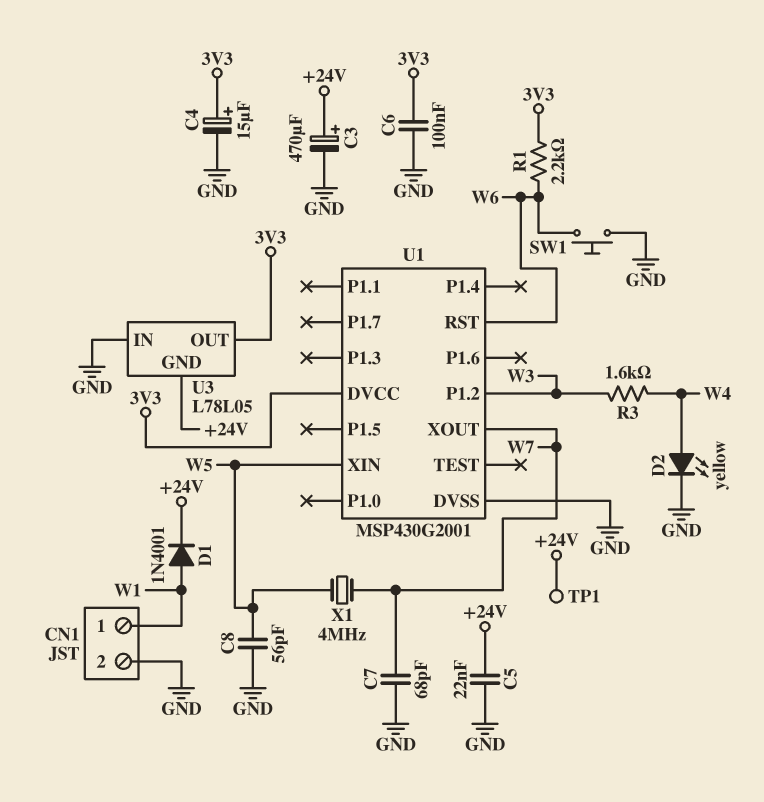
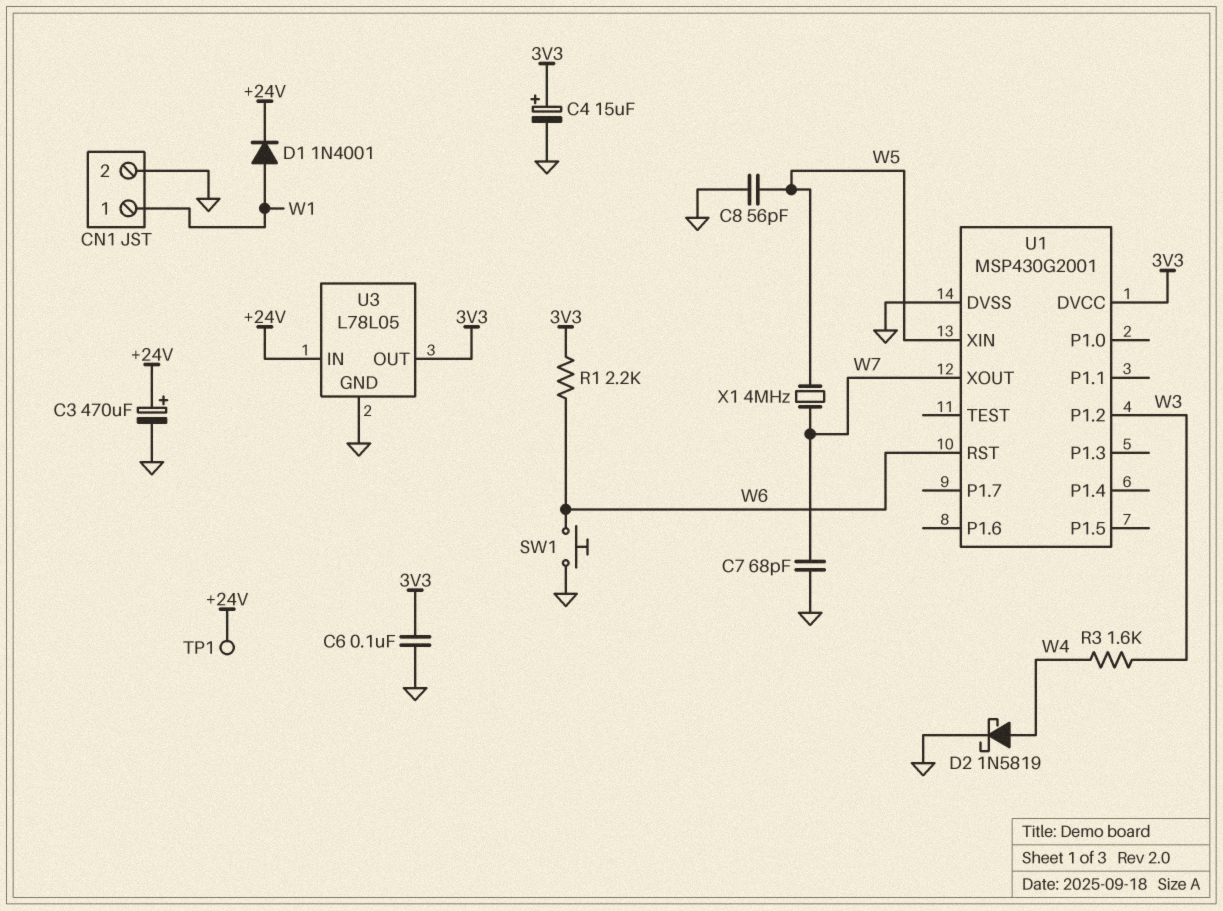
C5: 22nF (+24V, GND) -> none
D2: LED yellow (A W4, K GND) -> schottky 1N5819 (A W4, K GND)
U3 pin GND: +24V -> GND
U3 pin IN: GND -> +24V

